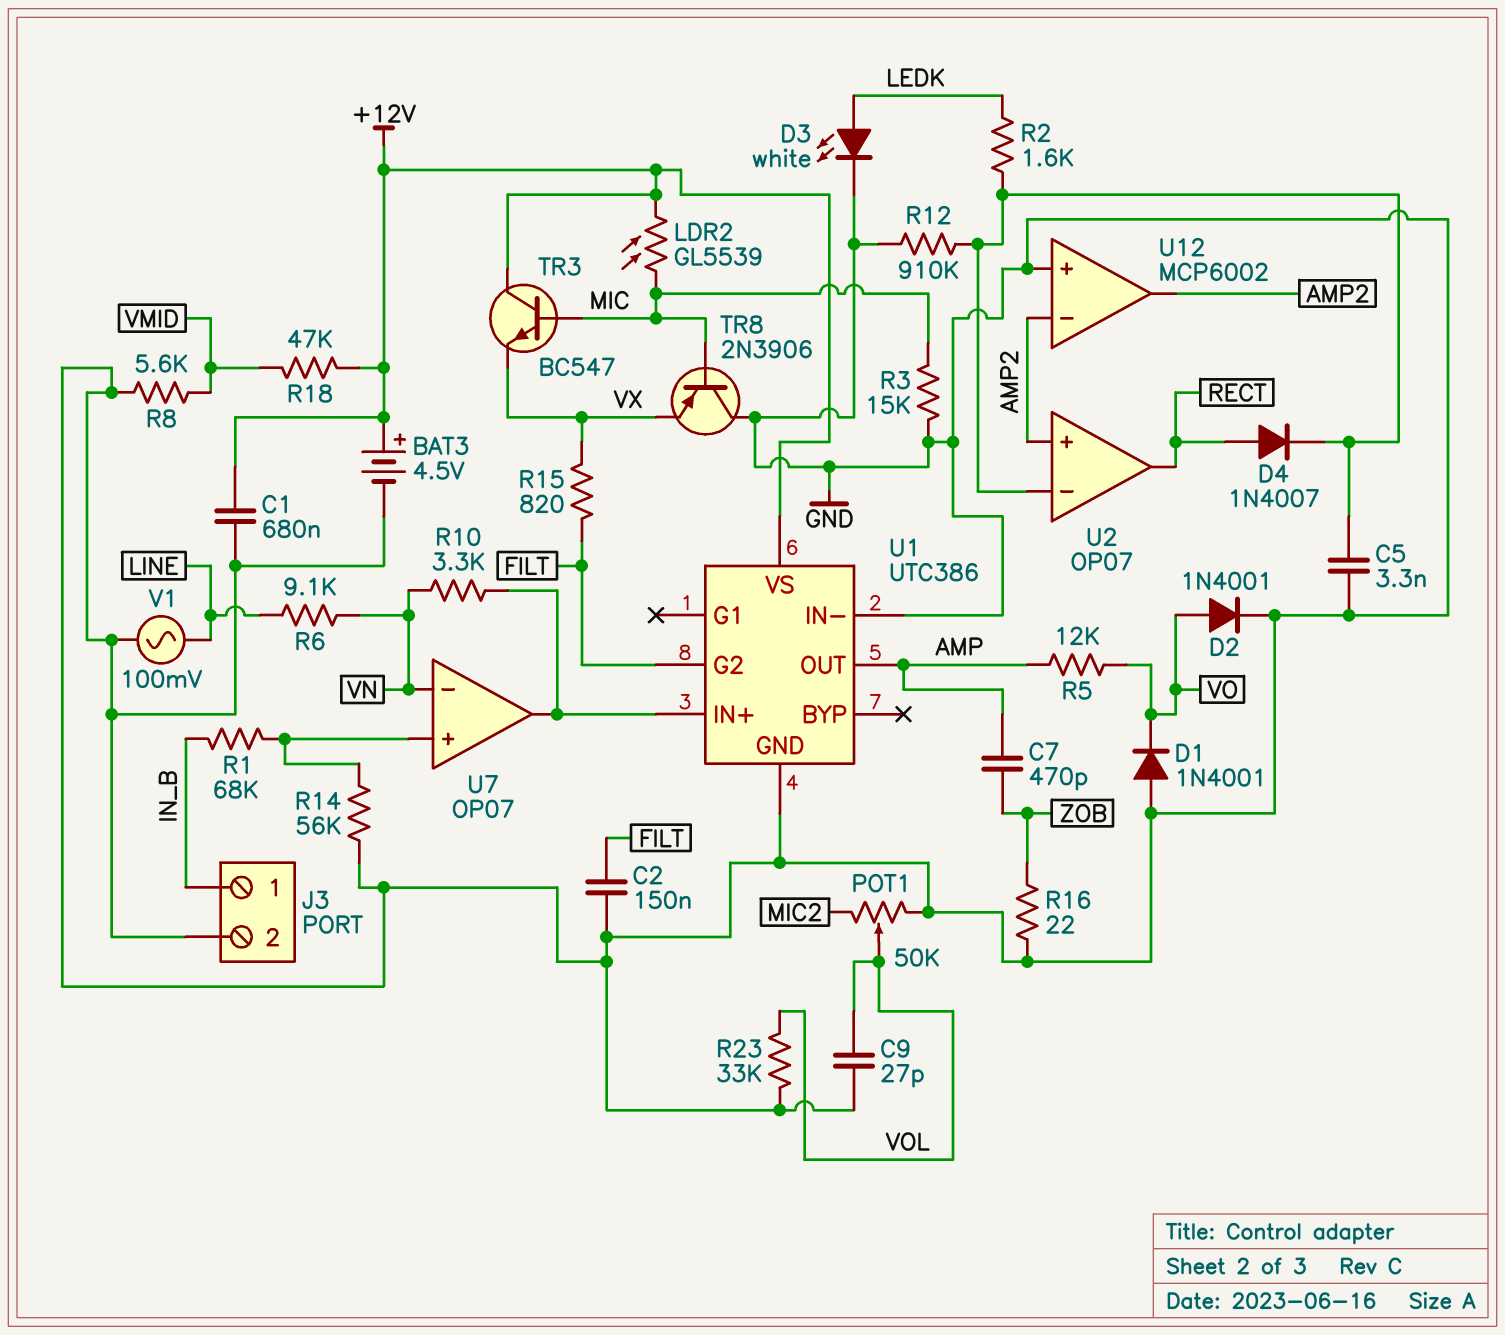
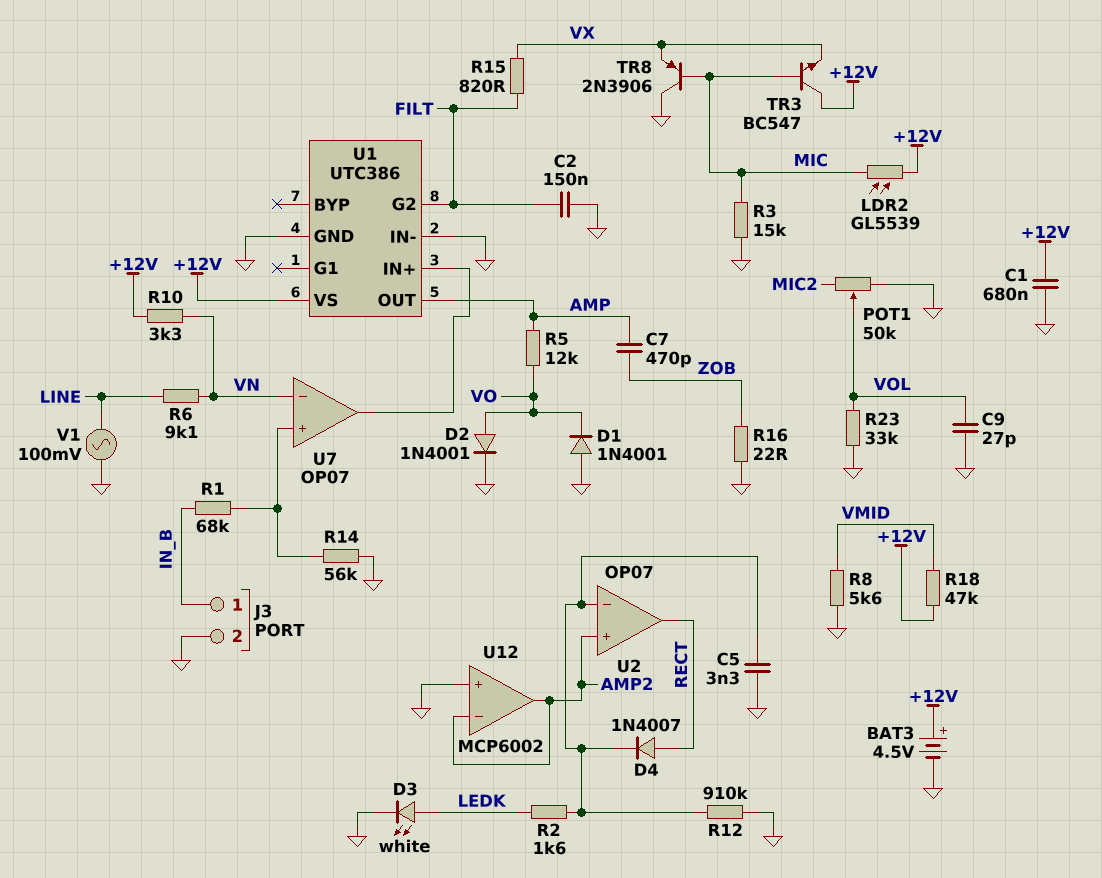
R10: 3.3k (U1/IN+, VN) -> 3.3k (+12V, VN)

